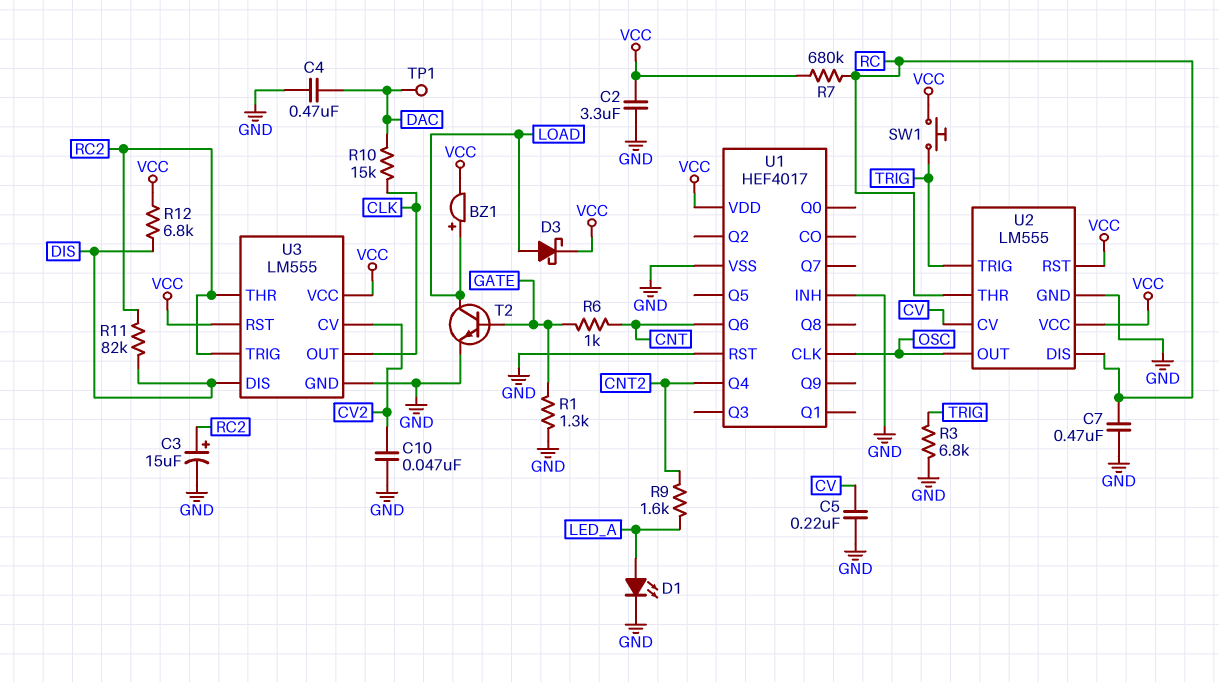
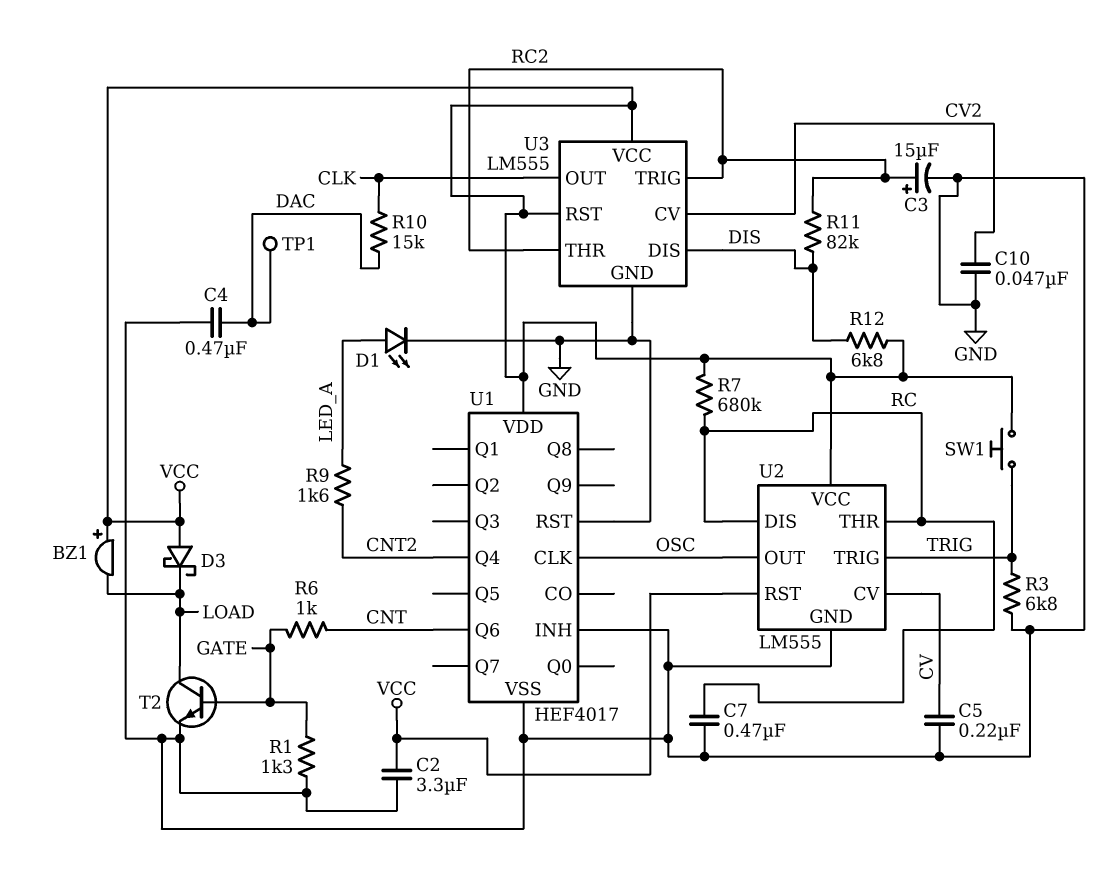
BZ1: buzzer (plus LOAD, minus VCC) -> buzzer (plus VCC, minus LOAD)
D3: schottky (A LOAD, K VCC) -> schottky (A VCC, K LOAD)

